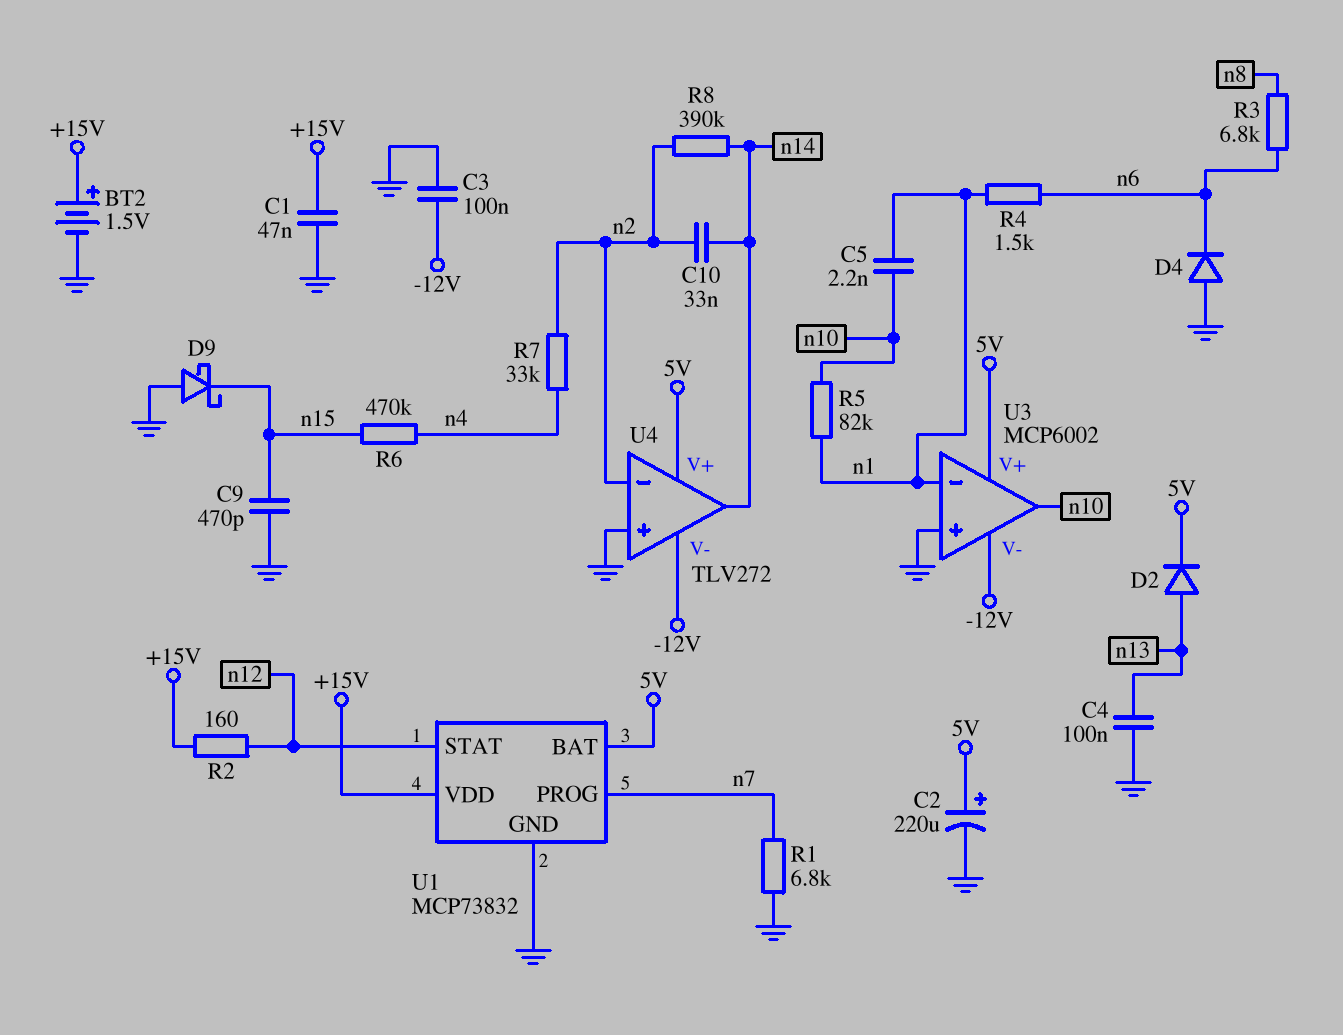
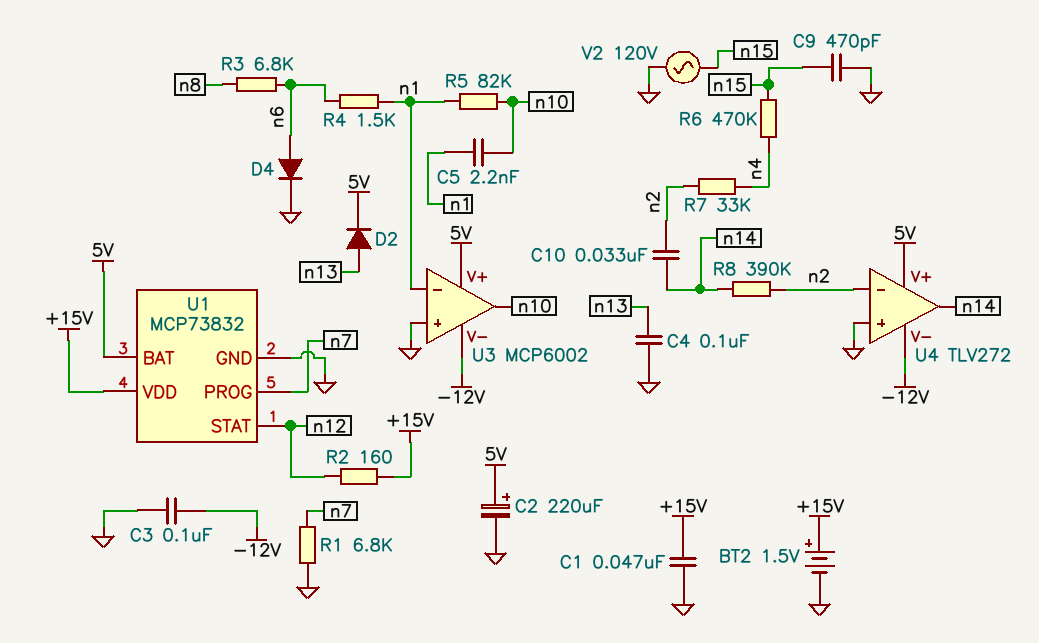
D4: diode (A GND, K n6) -> diode (A n6, K GND)
D9: schottky (A GND, K n15) -> none
V2: none -> AC 120V (GND, n15)

